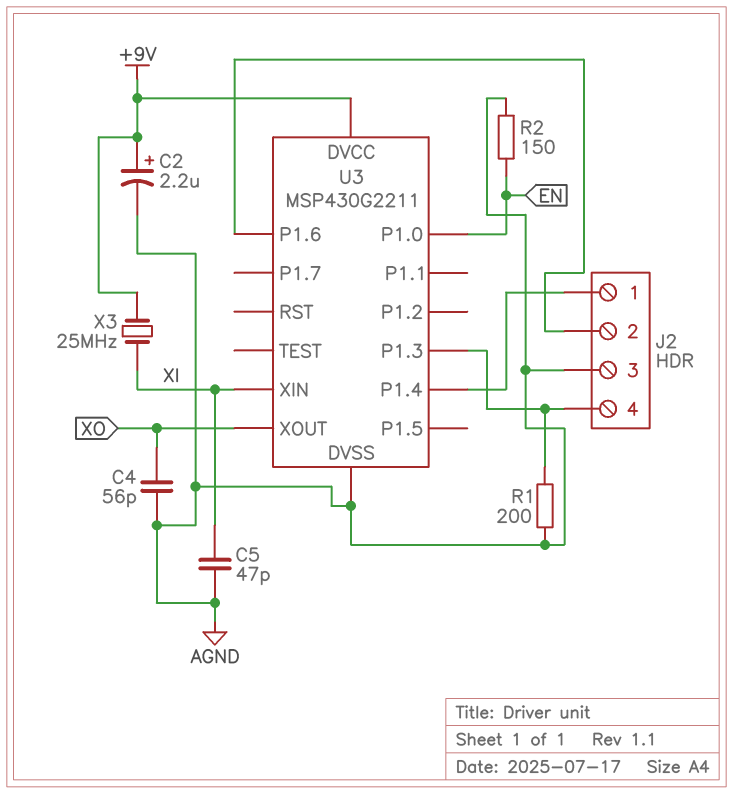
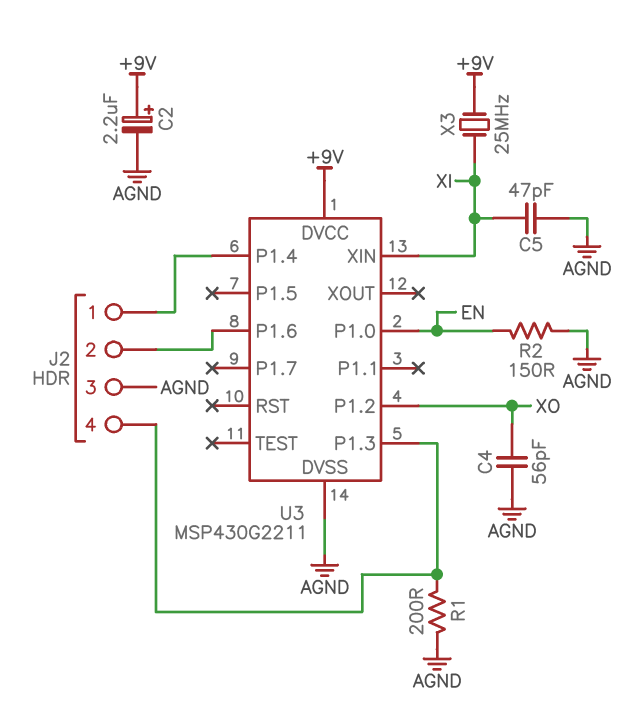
U3 pin P1.2: none -> XO
U3 pin XOUT: XO -> none

